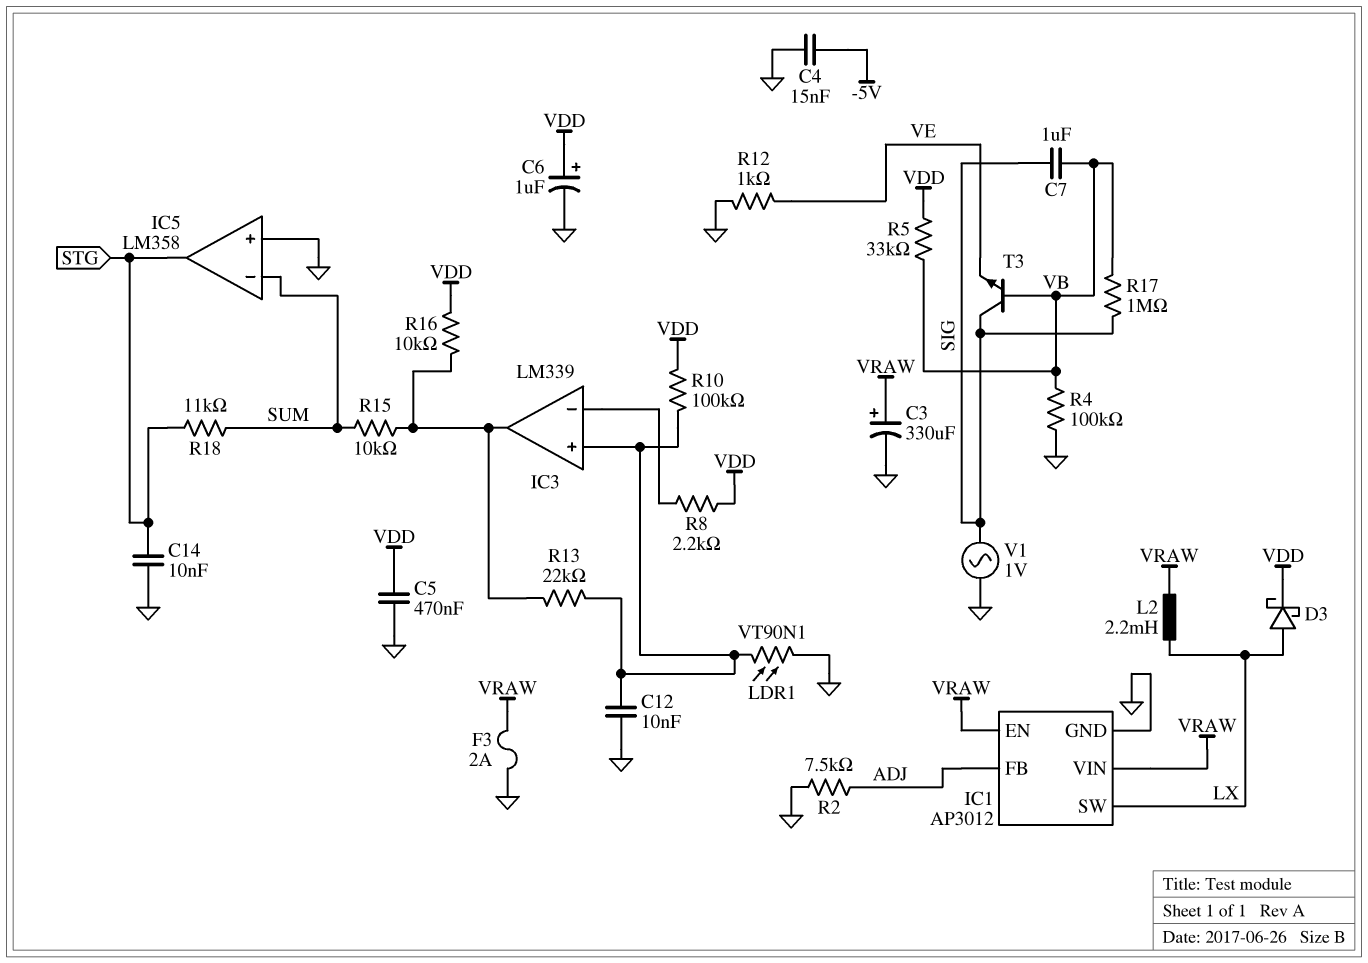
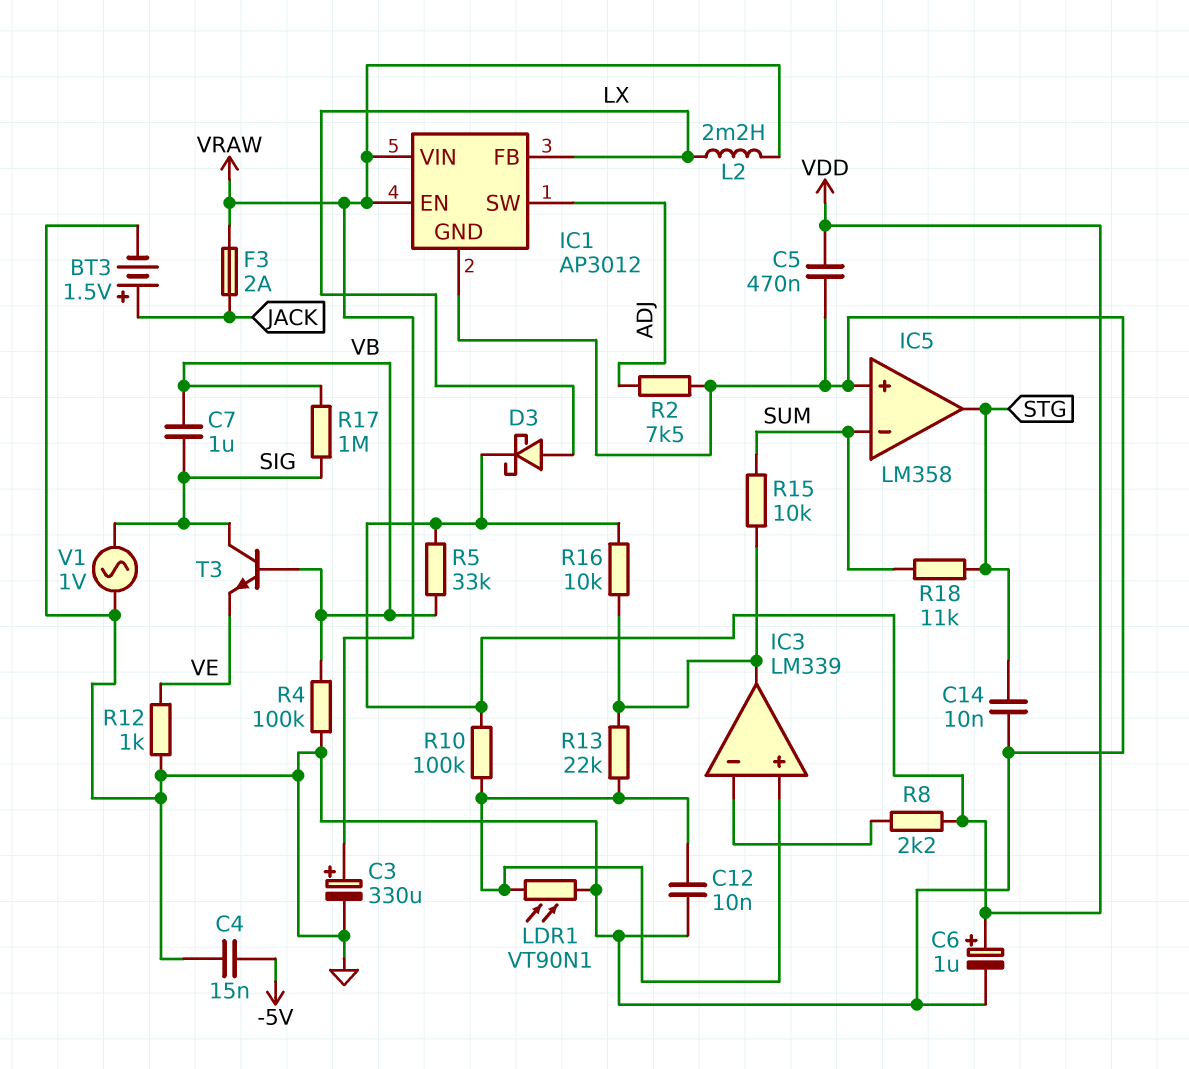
BT3: none -> 1.5V (plus JACK, minus GND)
F3: 2A (GND, VRAW) -> 2A (JACK, VRAW)
IC1 pin FB: ADJ -> LX
IC1 pin SW: LX -> ADJ

